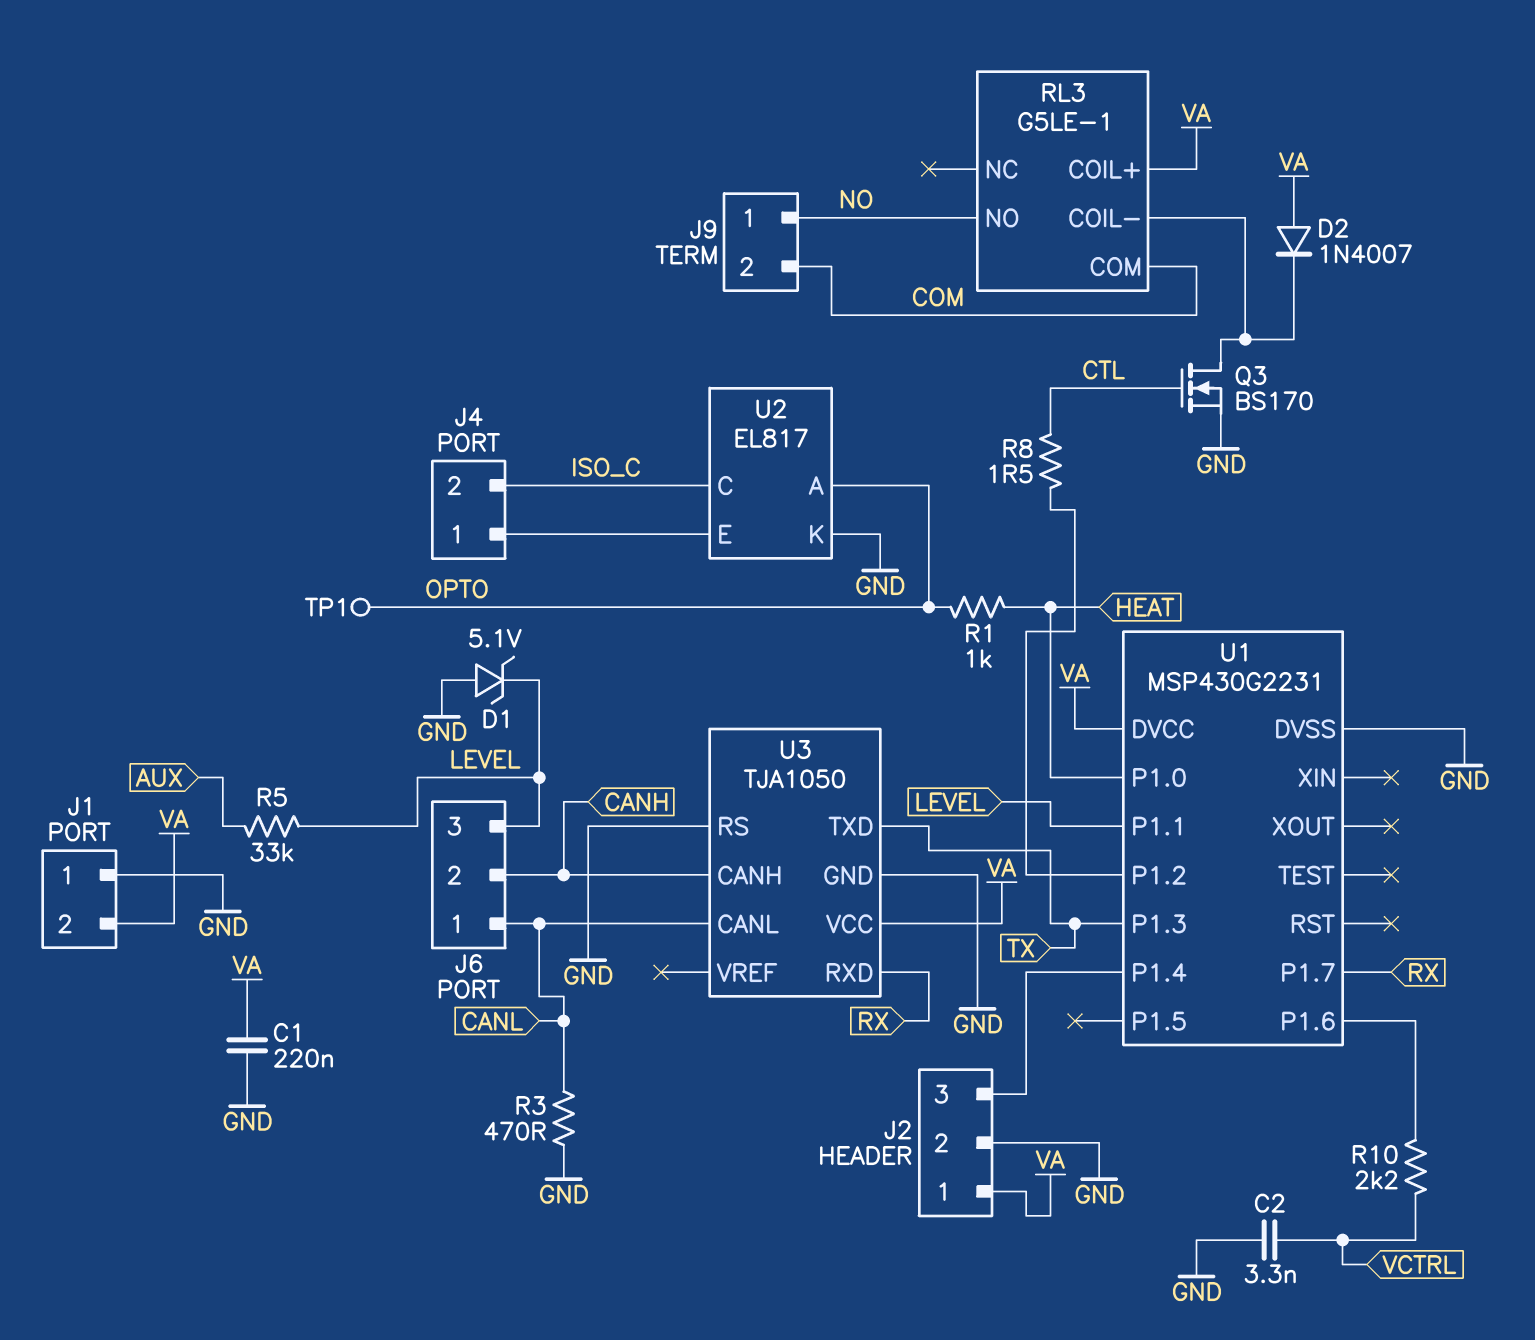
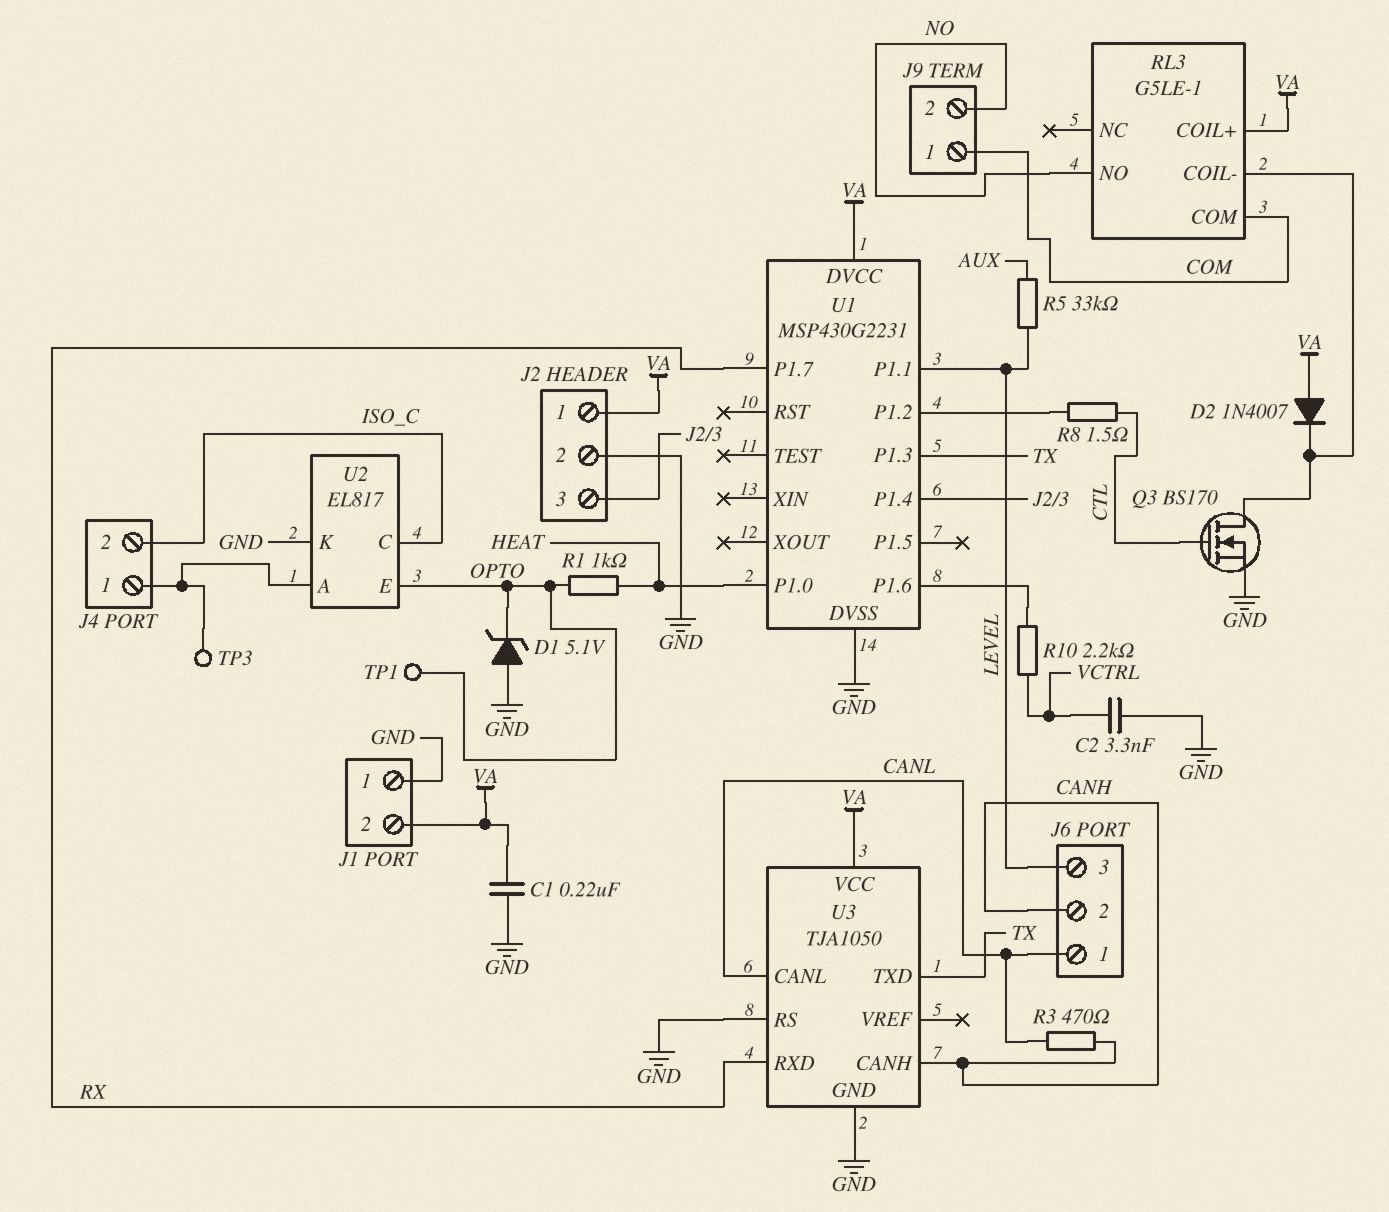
D1: zener 5.1V (A GND, K LEVEL) -> zener 5.1V (A GND, K OPTO)
J9 pin 1: NO -> COM
J9 pin 2: COM -> NO
R3: 470 (CANL, GND) -> 470 (CANH, CANL)
TP3: none -> test point (J4/1)
U2 pin A: OPTO -> J4/1
U2 pin E: J4/1 -> OPTO

